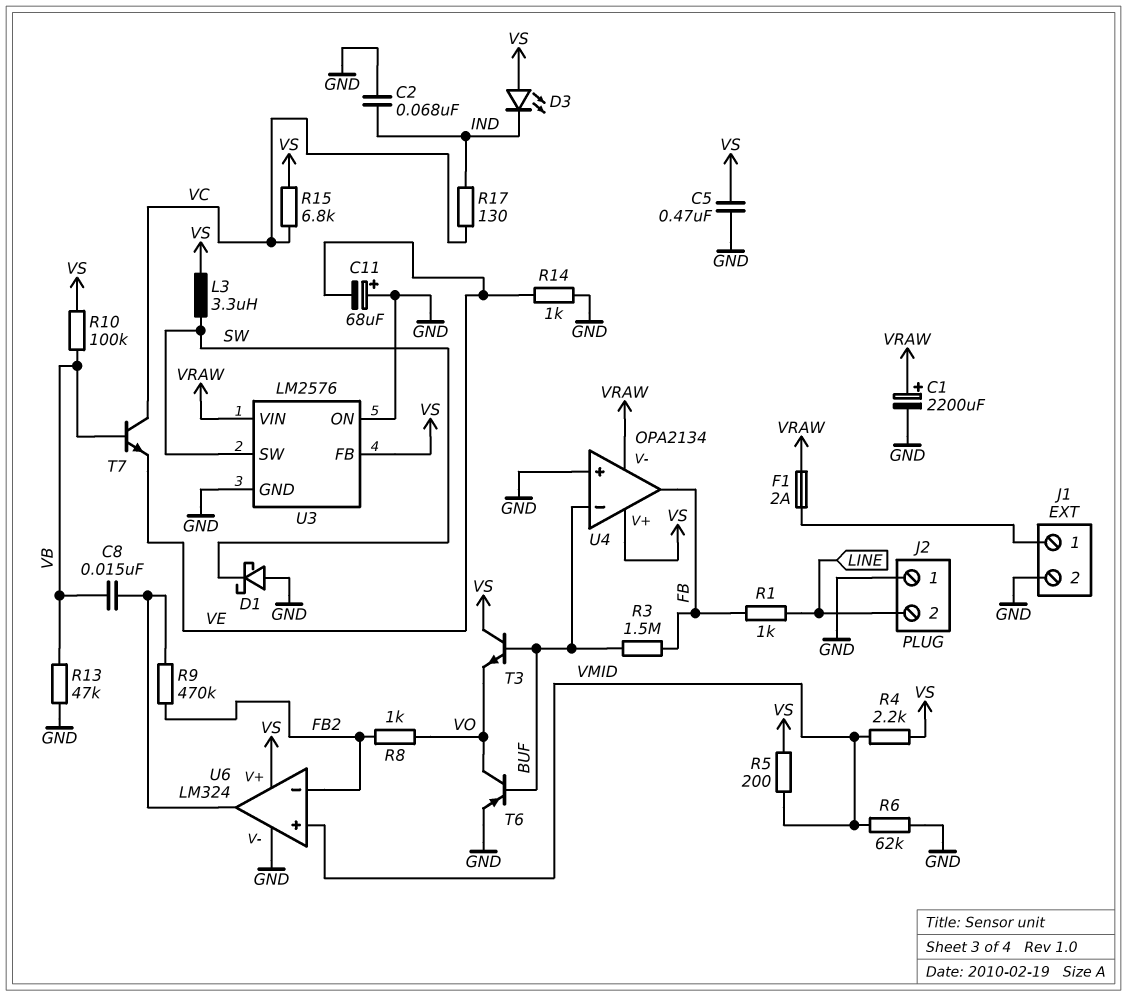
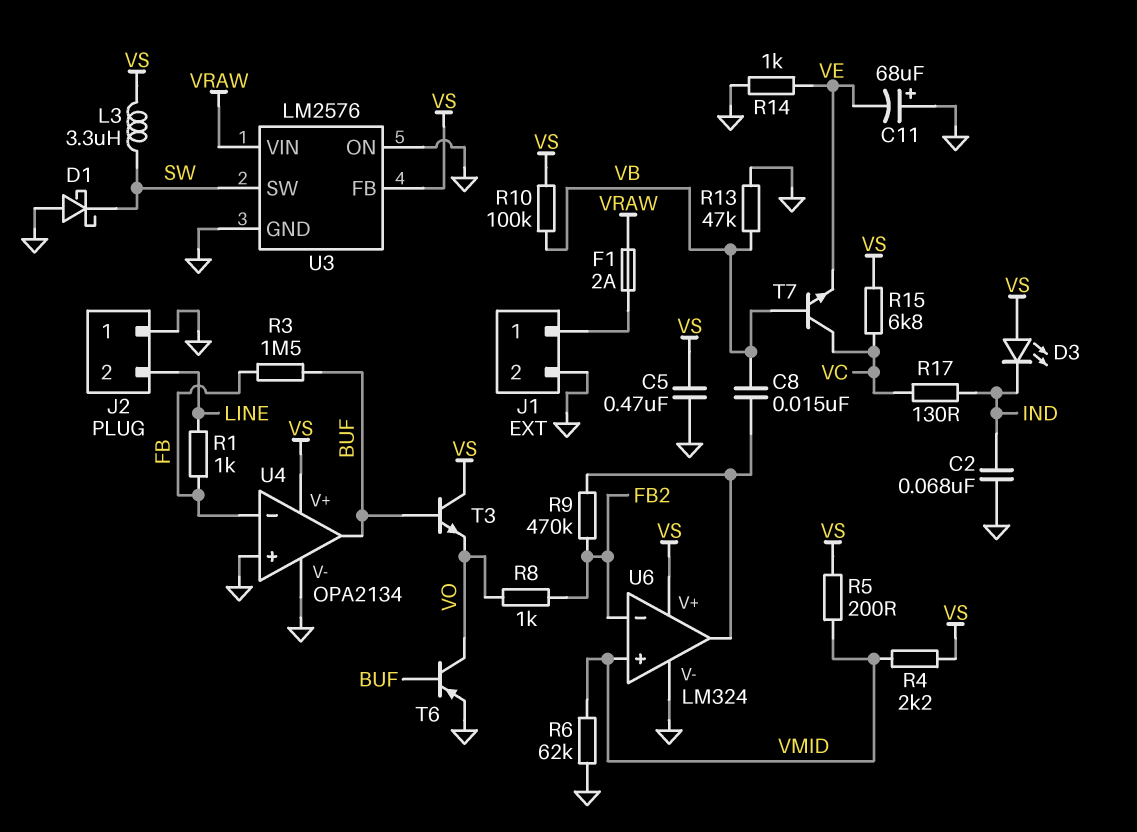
C1: 2200uF (plus VRAW, minus GND) -> none
U4 pin V-: VRAW -> GND
U4 pin in-: BUF -> FB
U4 pin out: FB -> BUF

